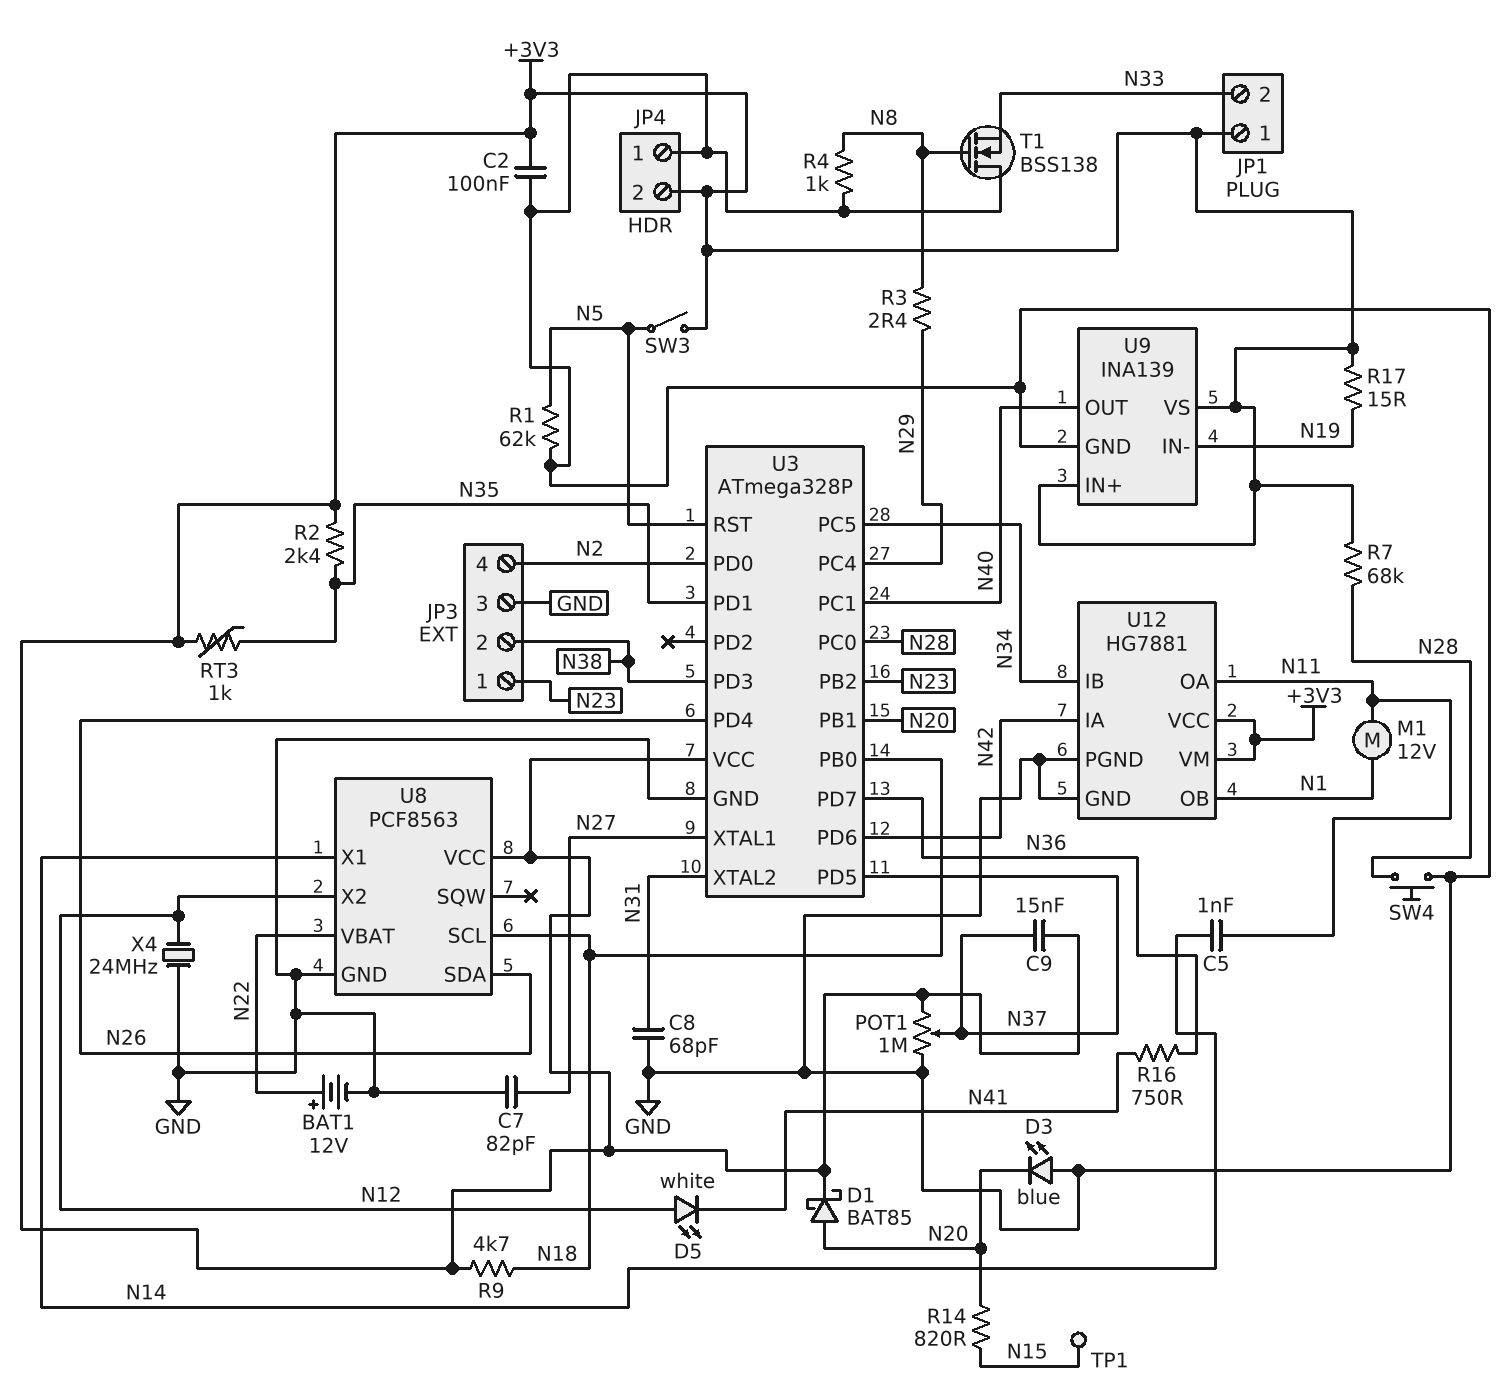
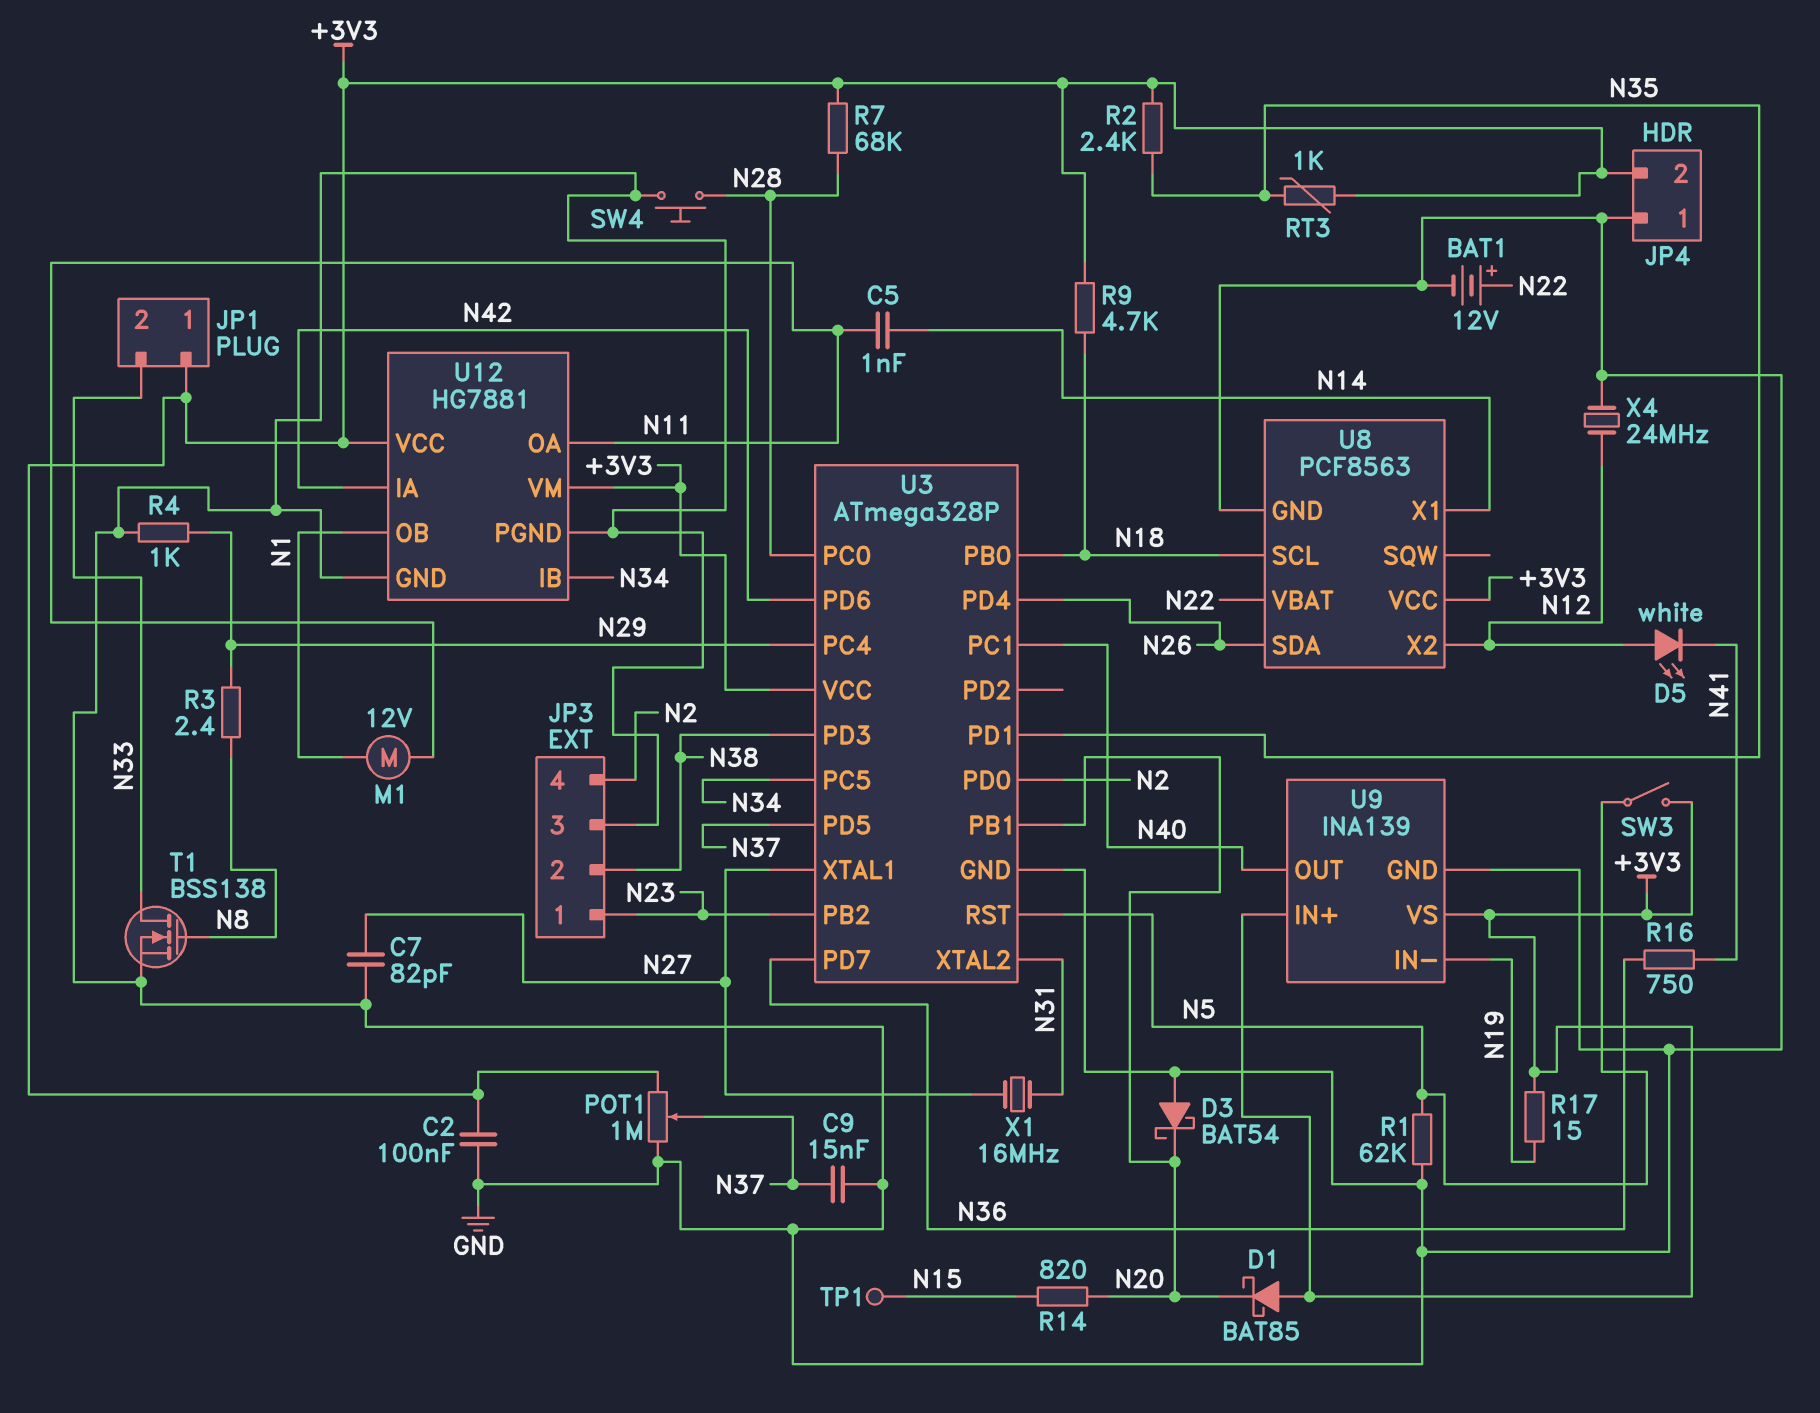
C8: 68pF (GND, N31) -> none
C9: 15nF (+3V3, N37) -> 15nF (GND, N37)
D1: schottky BAT85 (A N20, K +3V3) -> schottky BAT85 (A +3V3, K N20)
D3: LED blue (A GND, K N20) -> schottky BAT54 (A GND, K N20)
R4: 1k (GND, N8) -> 1k (GND, N29)
T1: NMOS BSS138 (G N8, D GND, S N33) -> NMOS BSS138 (G N8, D N33, S GND)
X1: none -> 16MHz (N27, N31)

